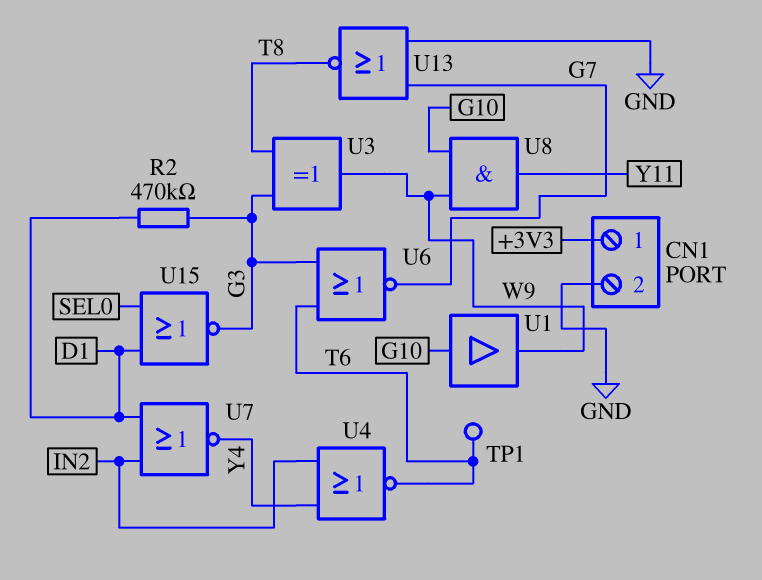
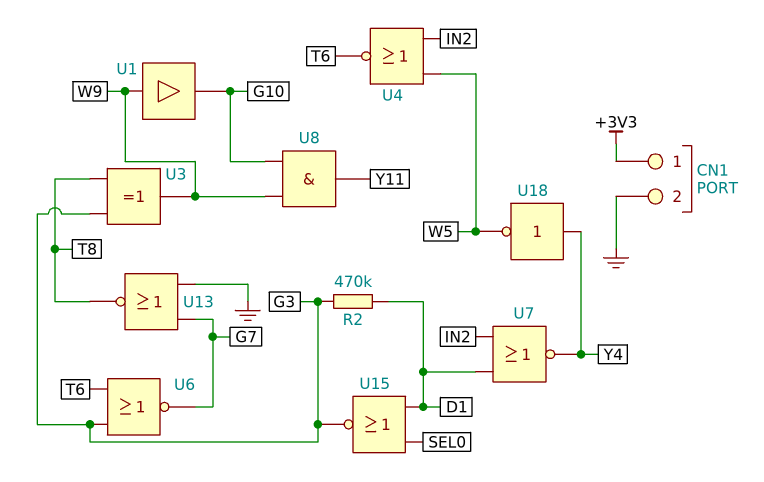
TP1: test point (T6) -> none
U1: buffer (in G10, out W9) -> buffer (in W9, out G10)
U4: NOR (in IN2, in Y4, out T6) -> NOR (in IN2, in W5, out T6)
U18: none -> NOT (in Y4, out W5)

